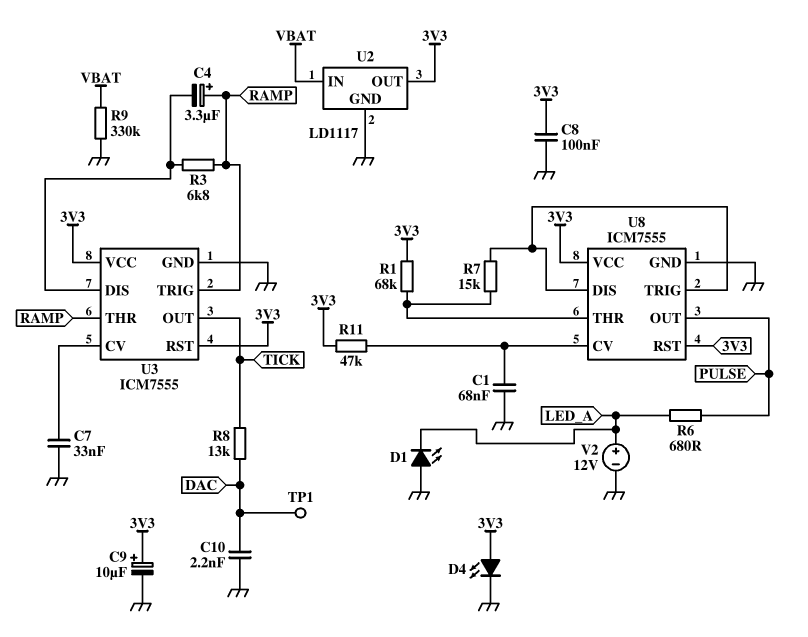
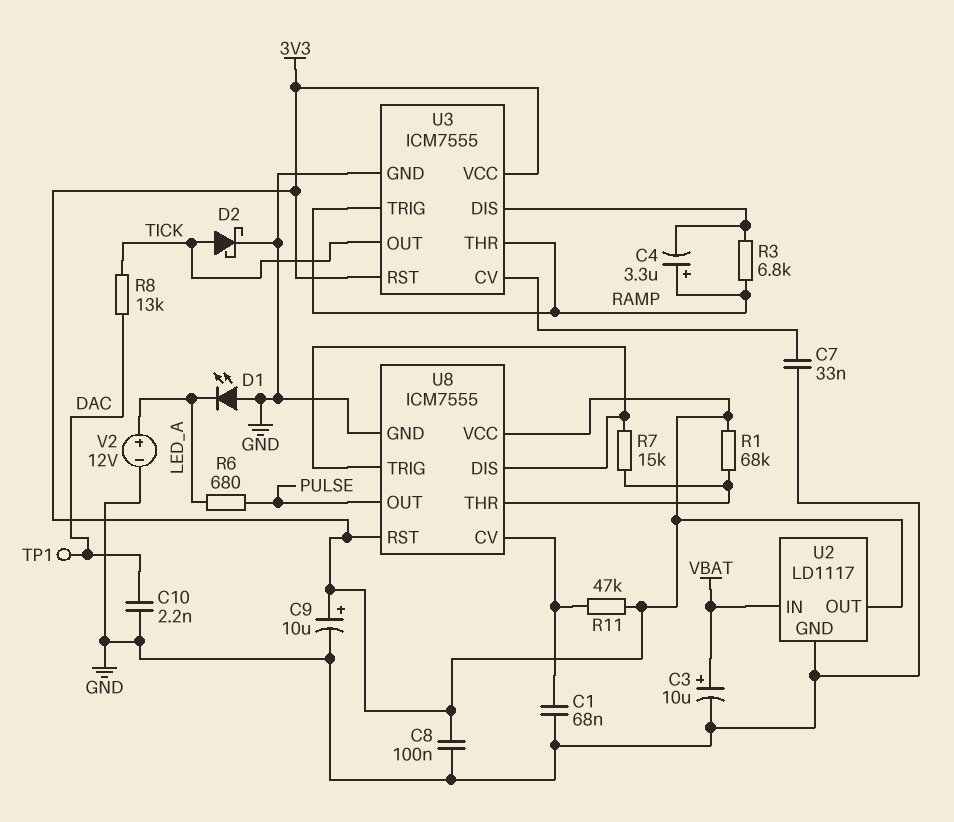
C3: none -> 10uF (plus VBAT, minus GND)
D2: none -> schottky (A TICK, K GND)
D4: LED (A 3V3, K GND) -> none
R9: 330k (GND, VBAT) -> none

